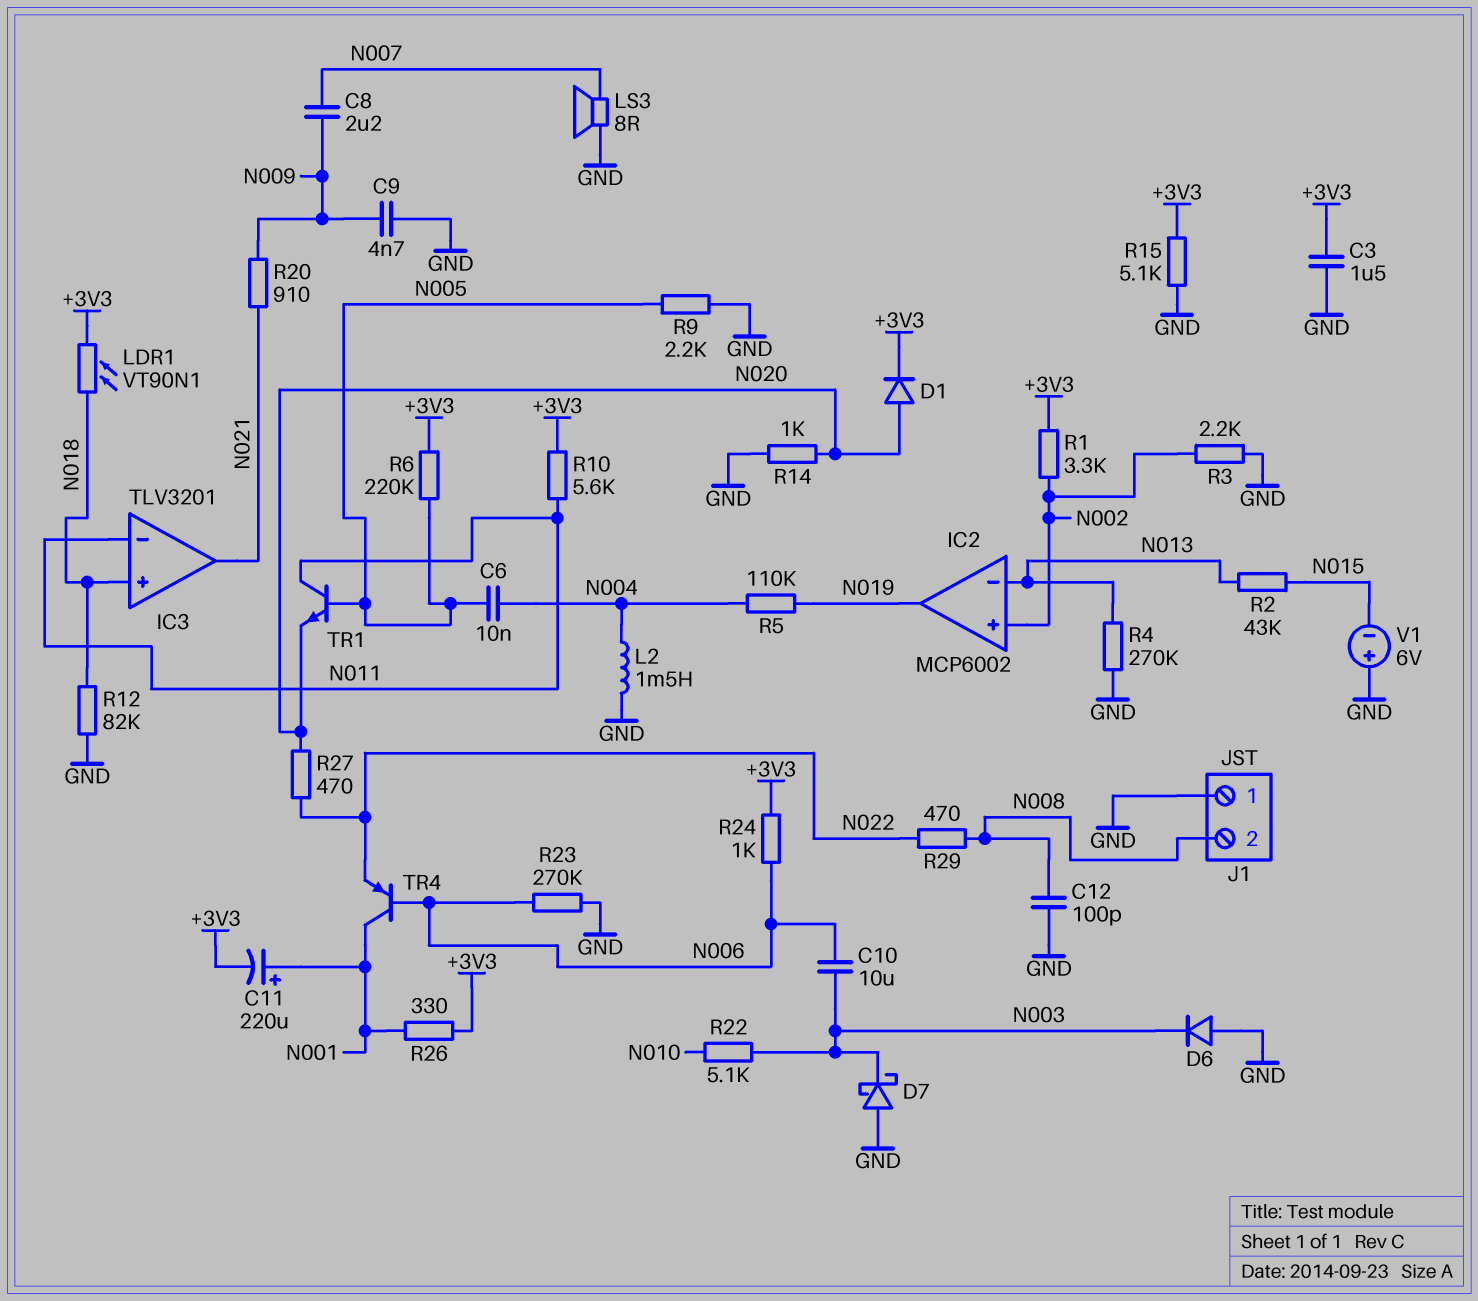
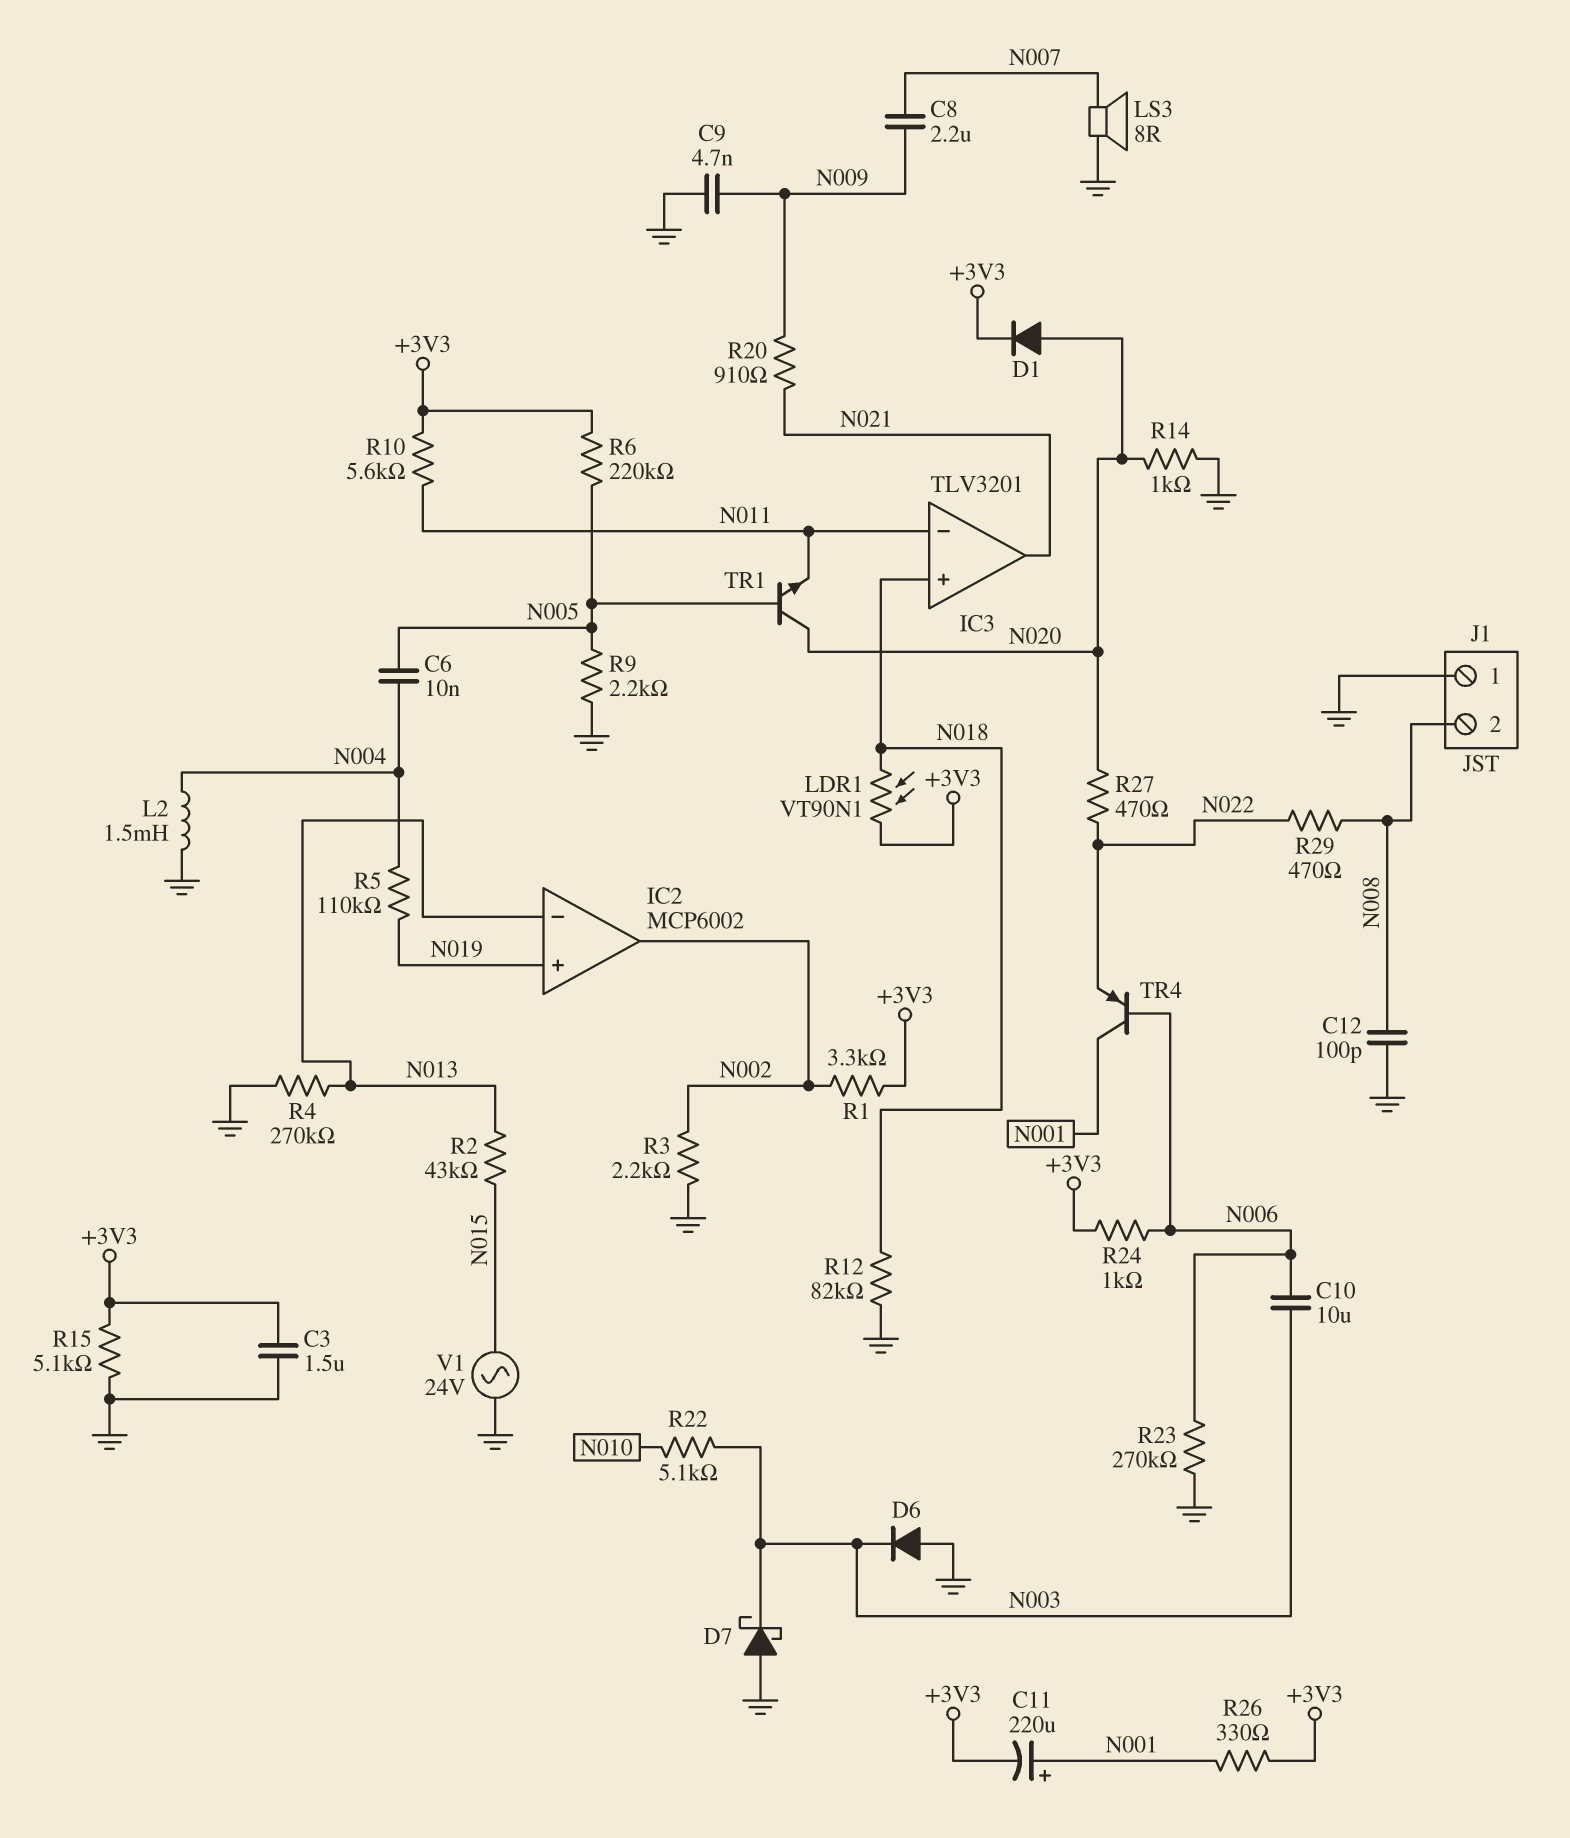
IC2 pin in+: N002 -> N019
IC2 pin out: N019 -> N002
TR1: NPN (B N005, C N011, E N020) -> NPN (B N005, C N020, E N011)
V1: 6V (plus GND, minus N015) -> AC 24V (GND, N015)

